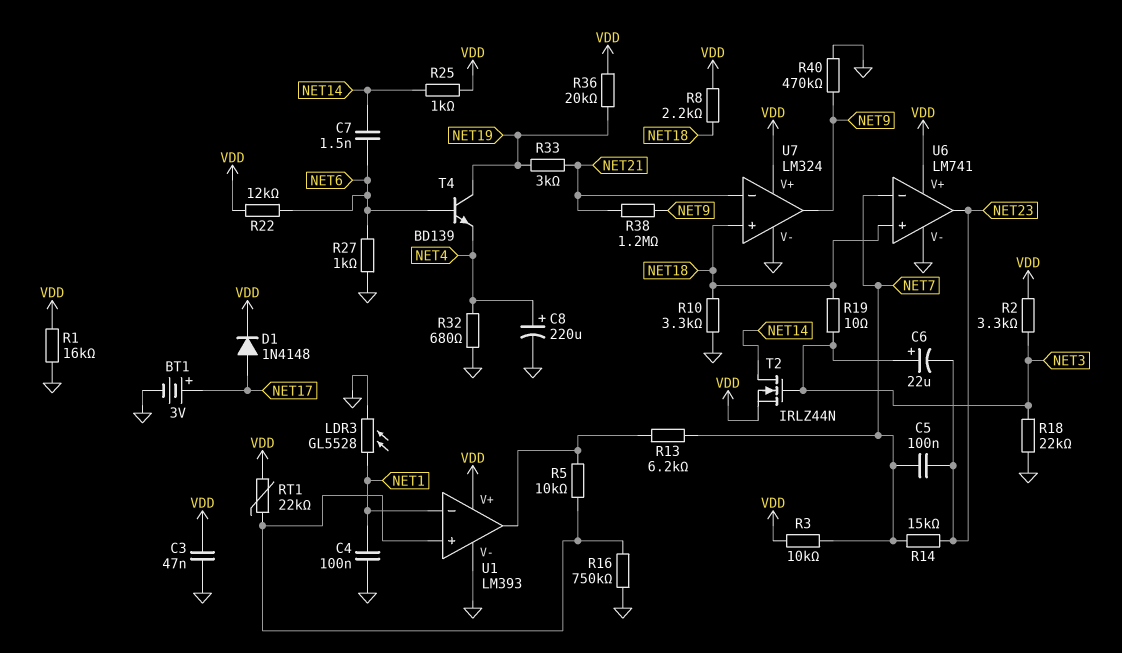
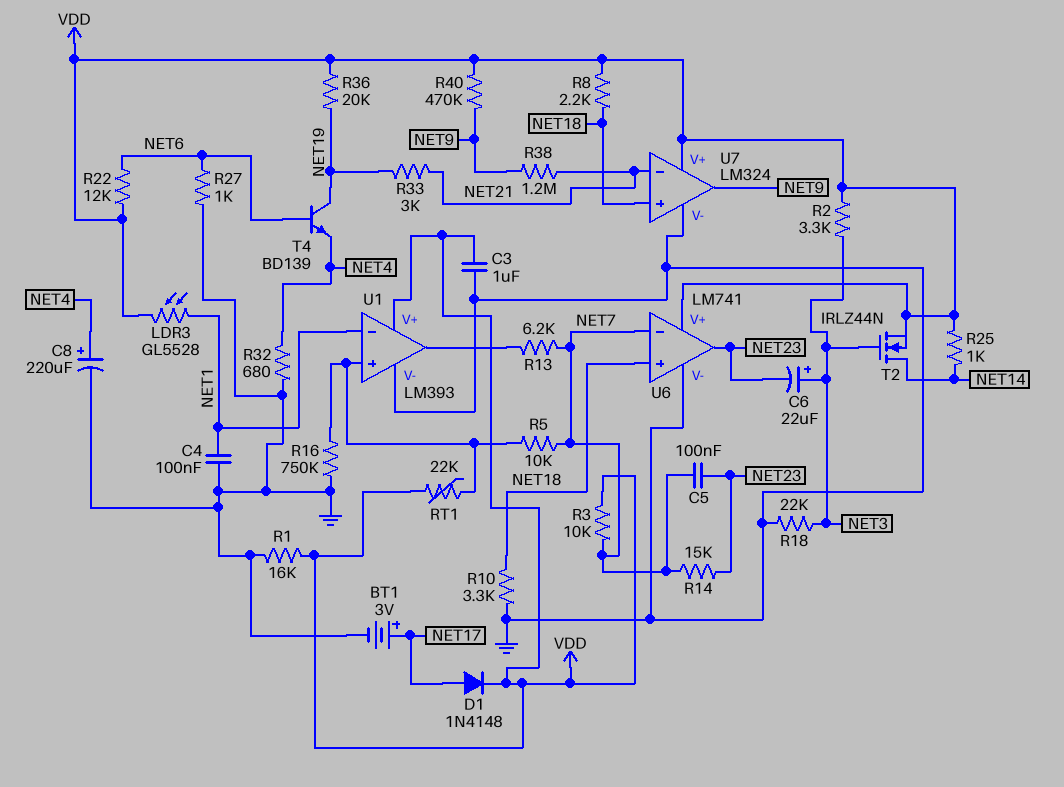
C3: 47nF (GND, VDD) -> 1uF (GND, VDD)
C7: 1.5nF (NET6, NET14) -> none
LDR3: GL5528 (GND, NET1) -> GL5528 (NET1, VDD)
R5: 10k (U1/in+, U1/out) -> 10k (NET7, U1/in+)
R19: 10 (NET3, NET18) -> none
R40: 470k (GND, NET9) -> 470k (NET9, VDD)

